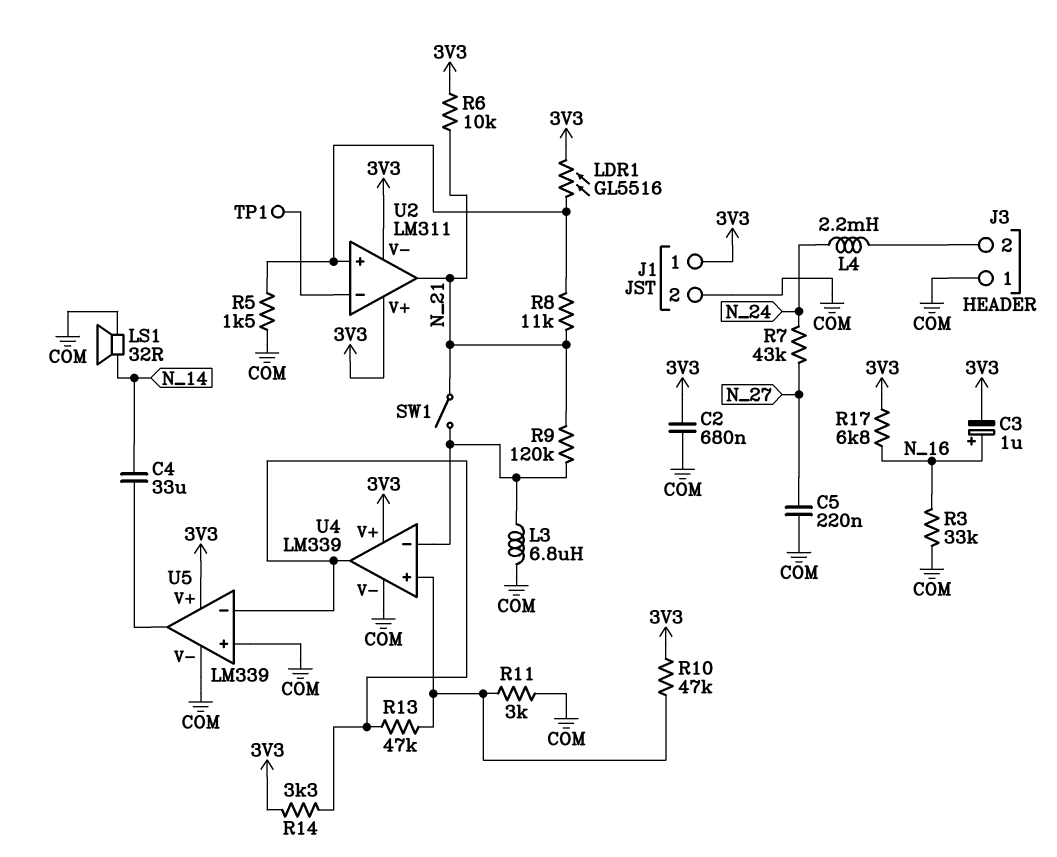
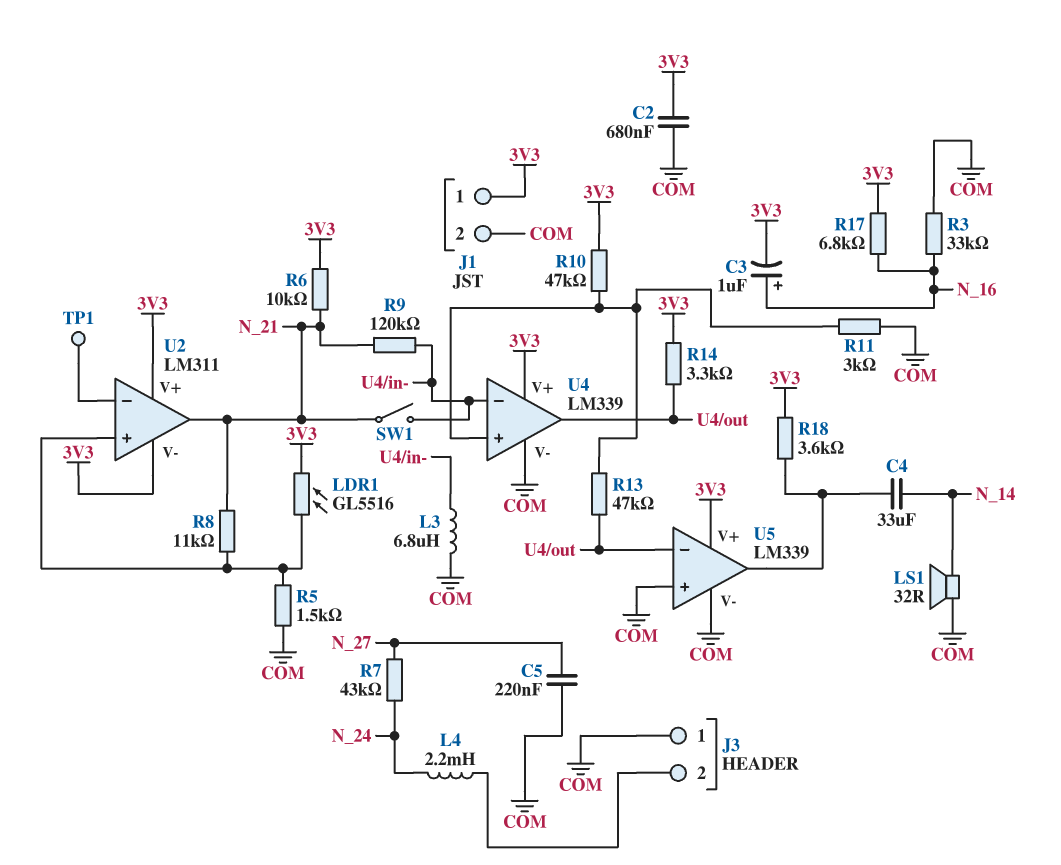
R18: none -> 3.6k (3V3, U5/out)

